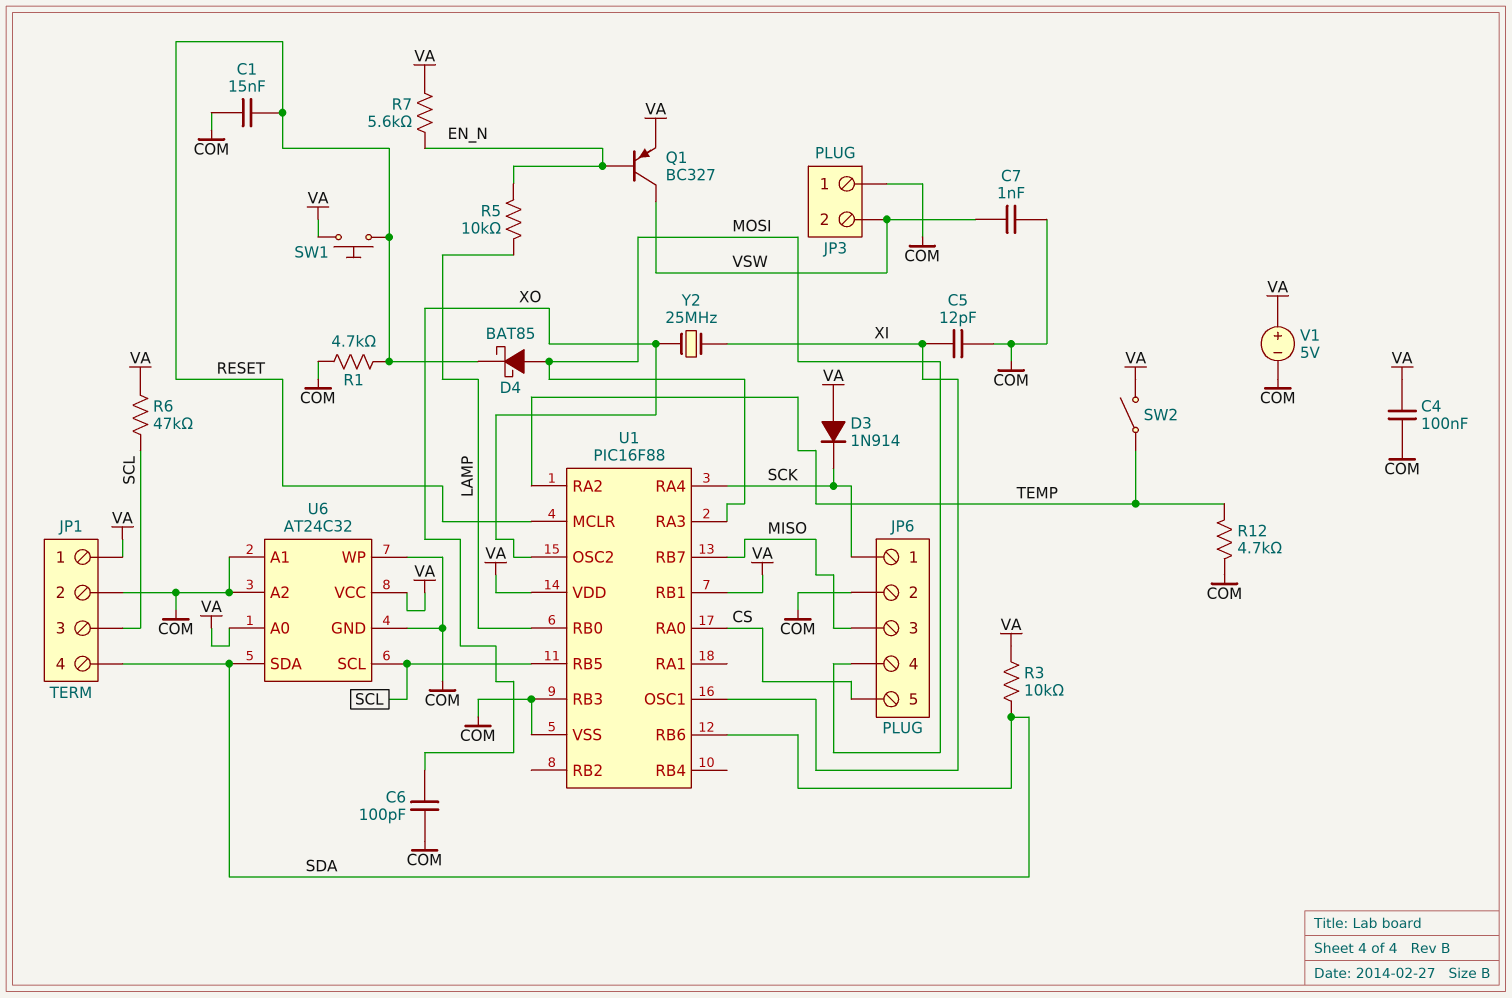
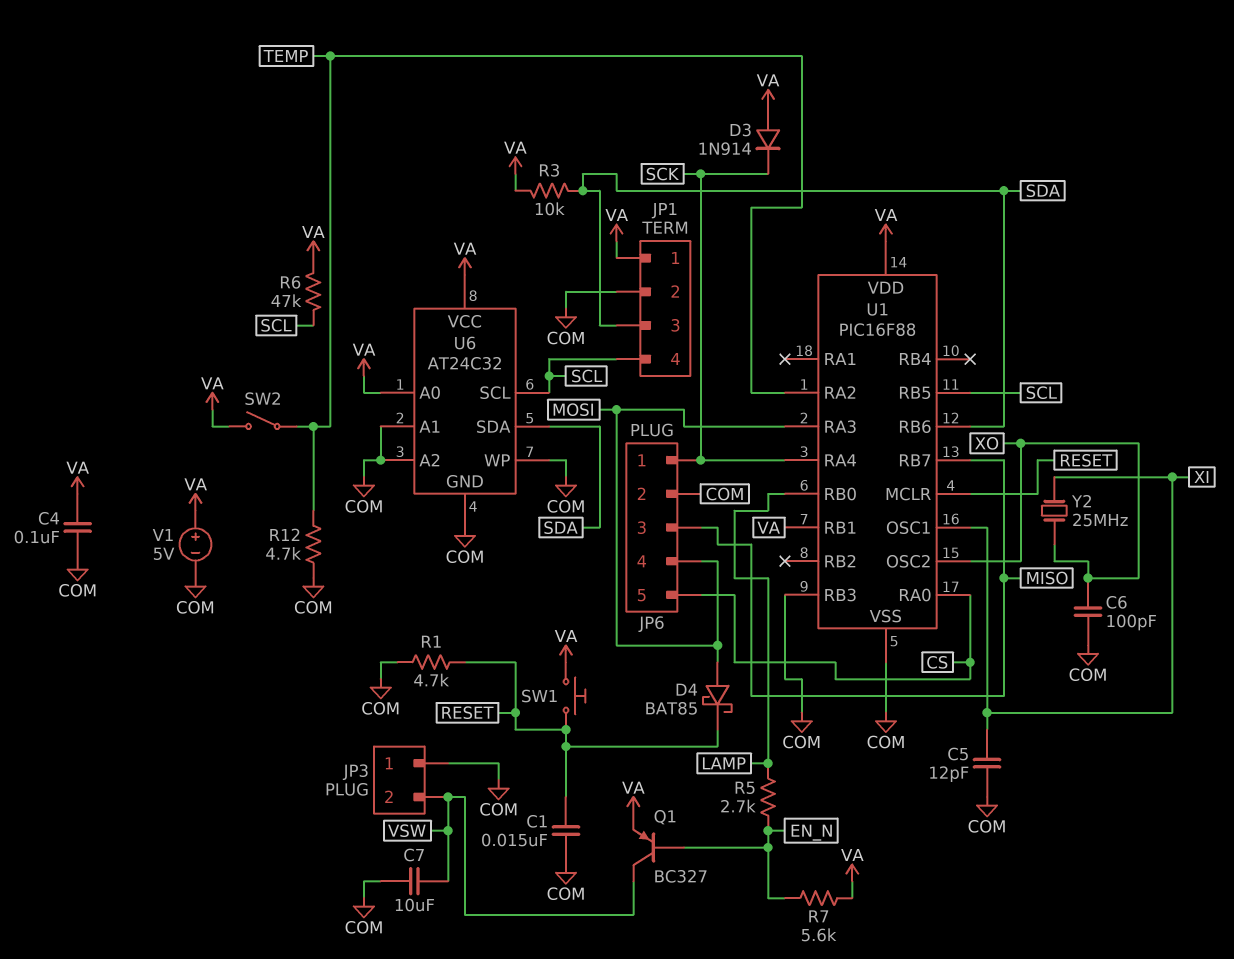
C7: 1nF (COM, VSW) -> 10uF (COM, VSW)
JP1 pin 3: SCL -> SDA
JP1 pin 4: SDA -> SCL
R5: 10k (EN_N, LAMP) -> 2.7k (EN_N, LAMP)

